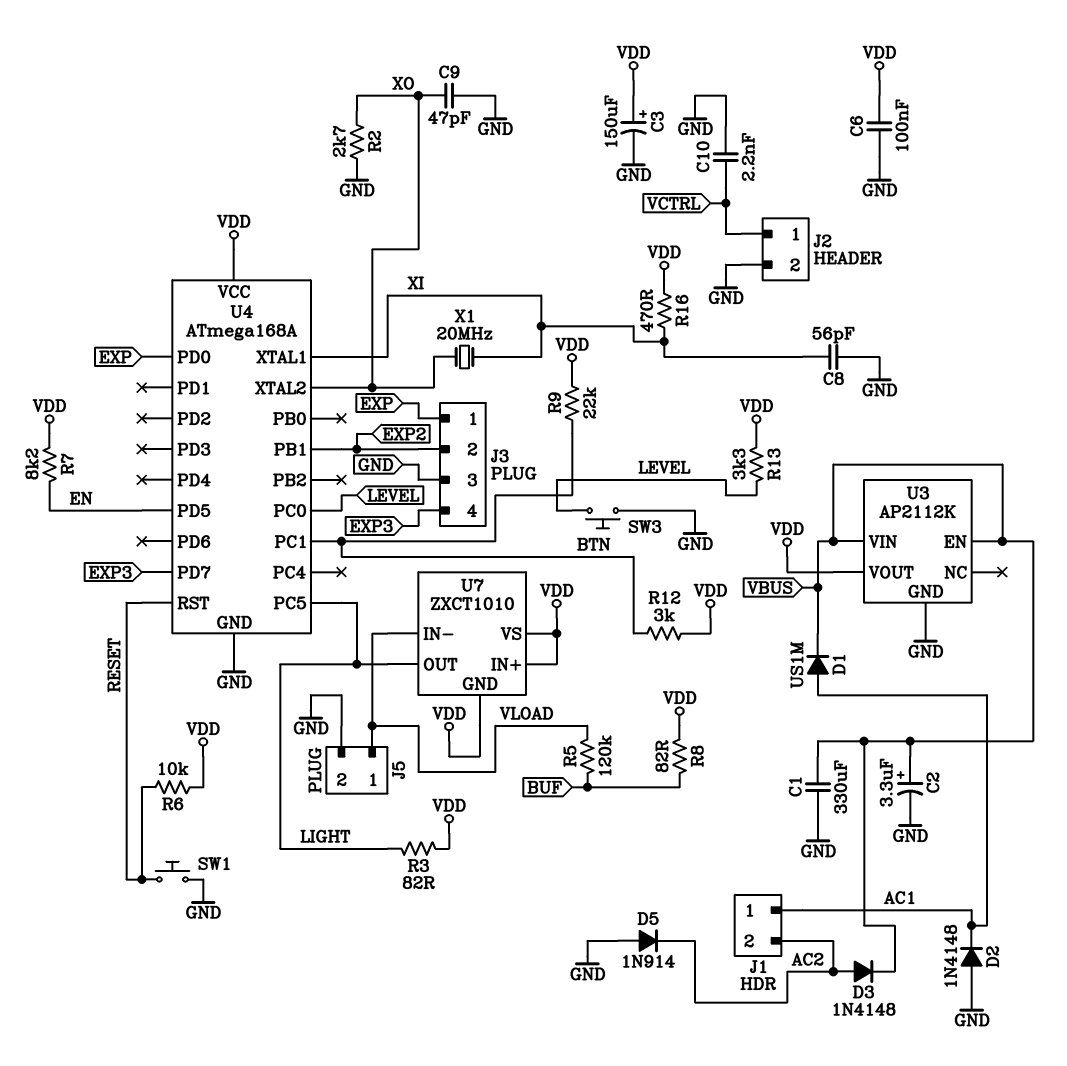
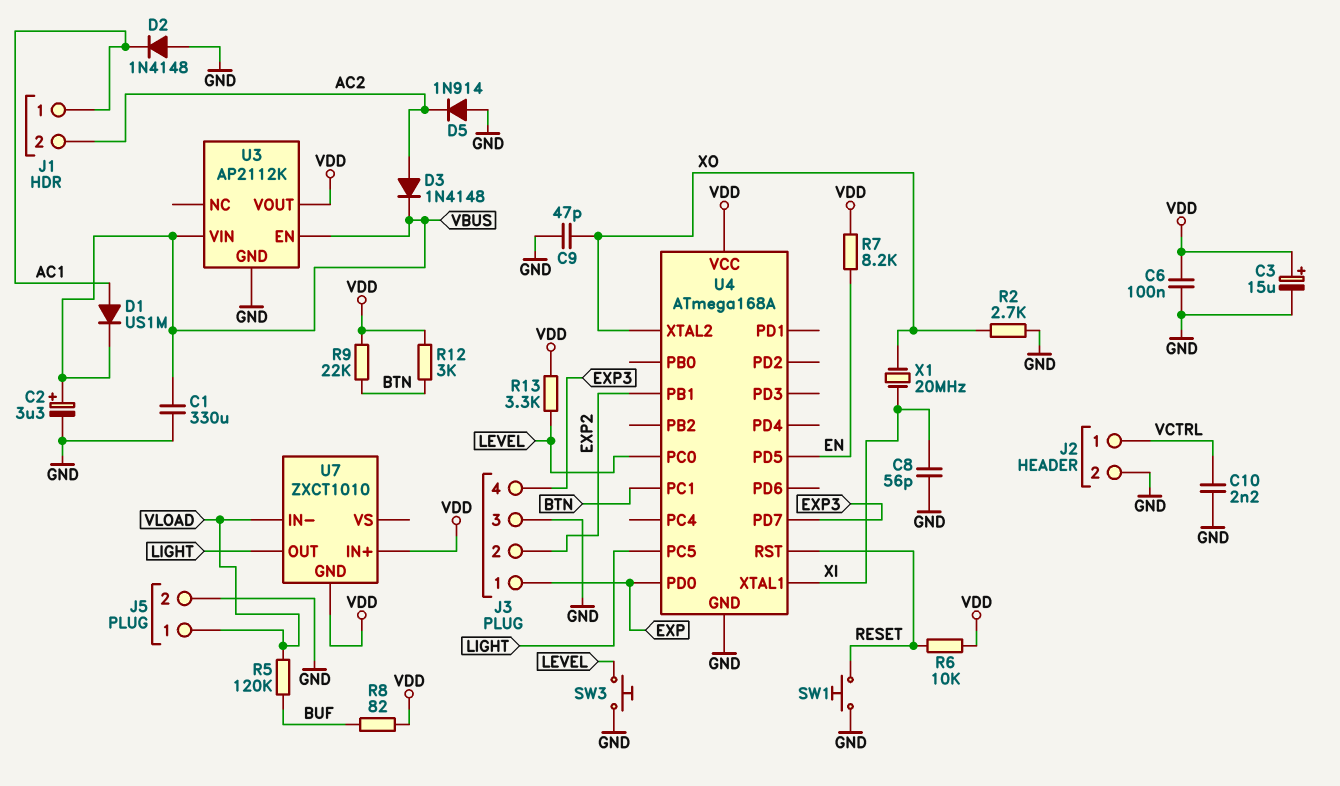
C3: 150uF (plus VDD, minus GND) -> 15uF (plus VDD, minus GND)
R3: 82 (LIGHT, VDD) -> none
R16: 470 (VDD, XI) -> none
U7 pin VS: VDD -> none

